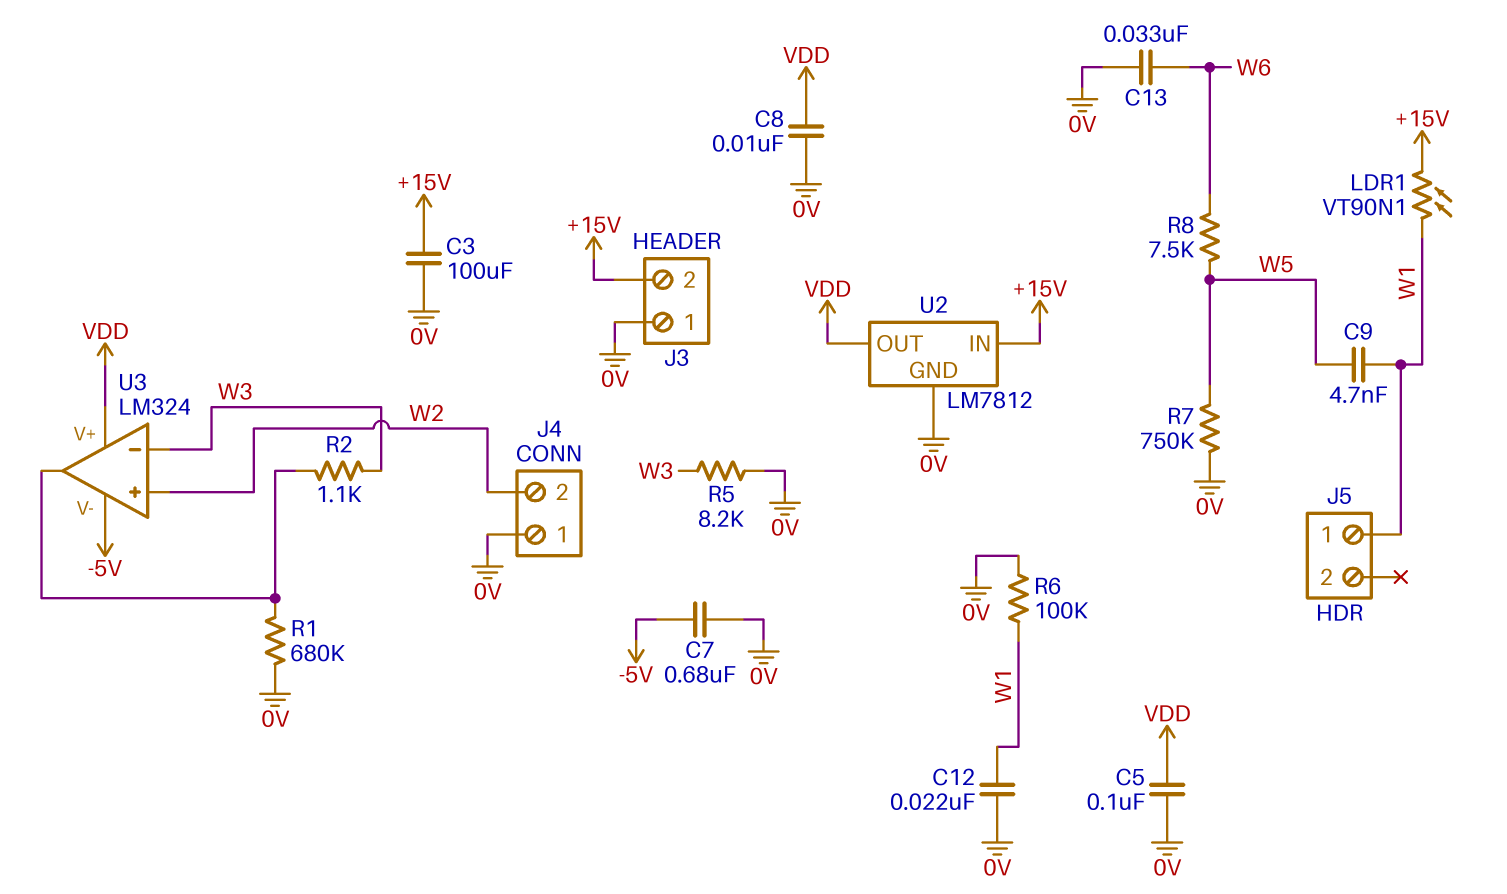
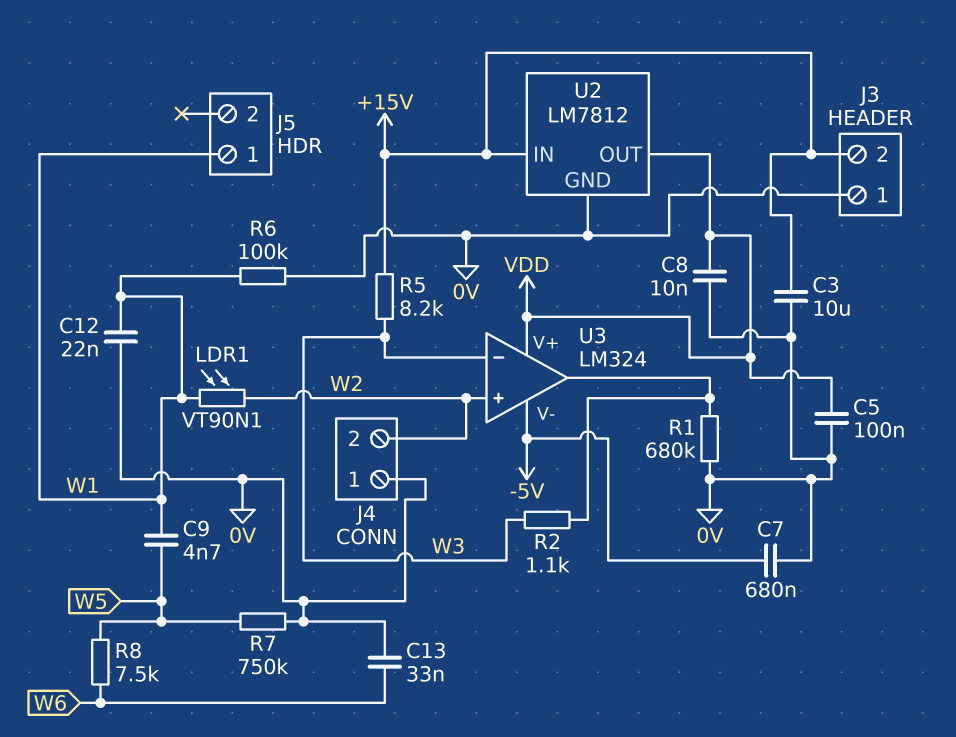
C3: 100uF (+15V, 0V) -> 10uF (+15V, 0V)
LDR1: VT90N1 (+15V, W1) -> VT90N1 (W1, W2)
R5: 8.2k (0V, W3) -> 8.2k (+15V, W3)

